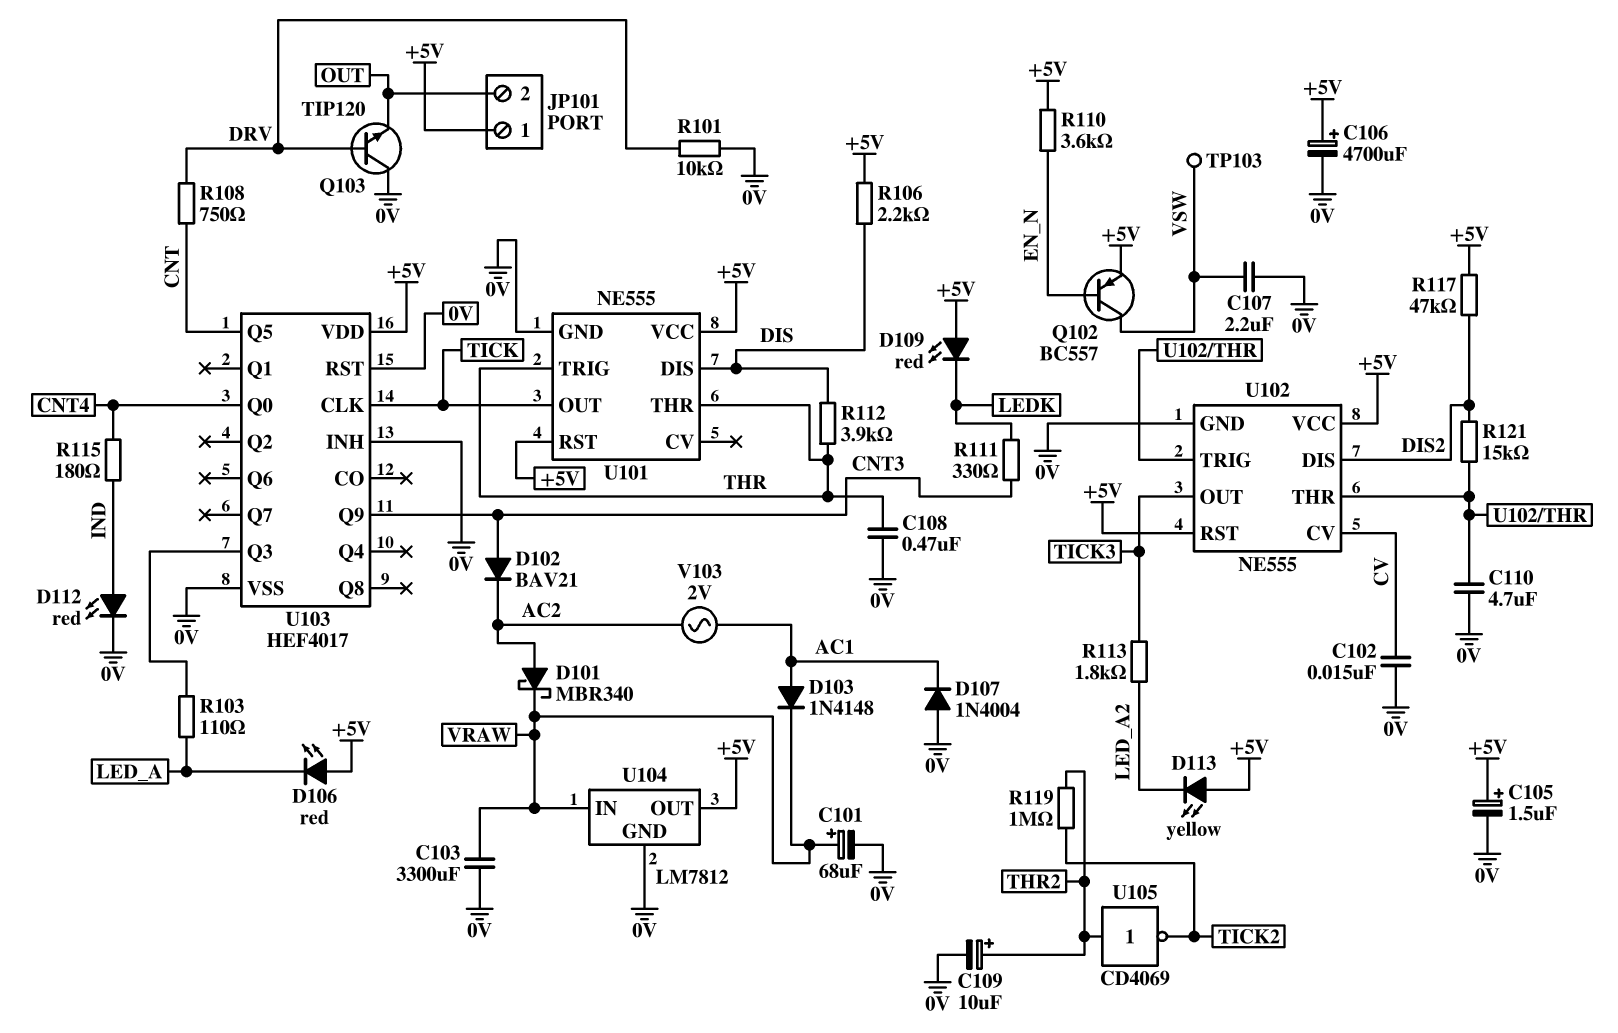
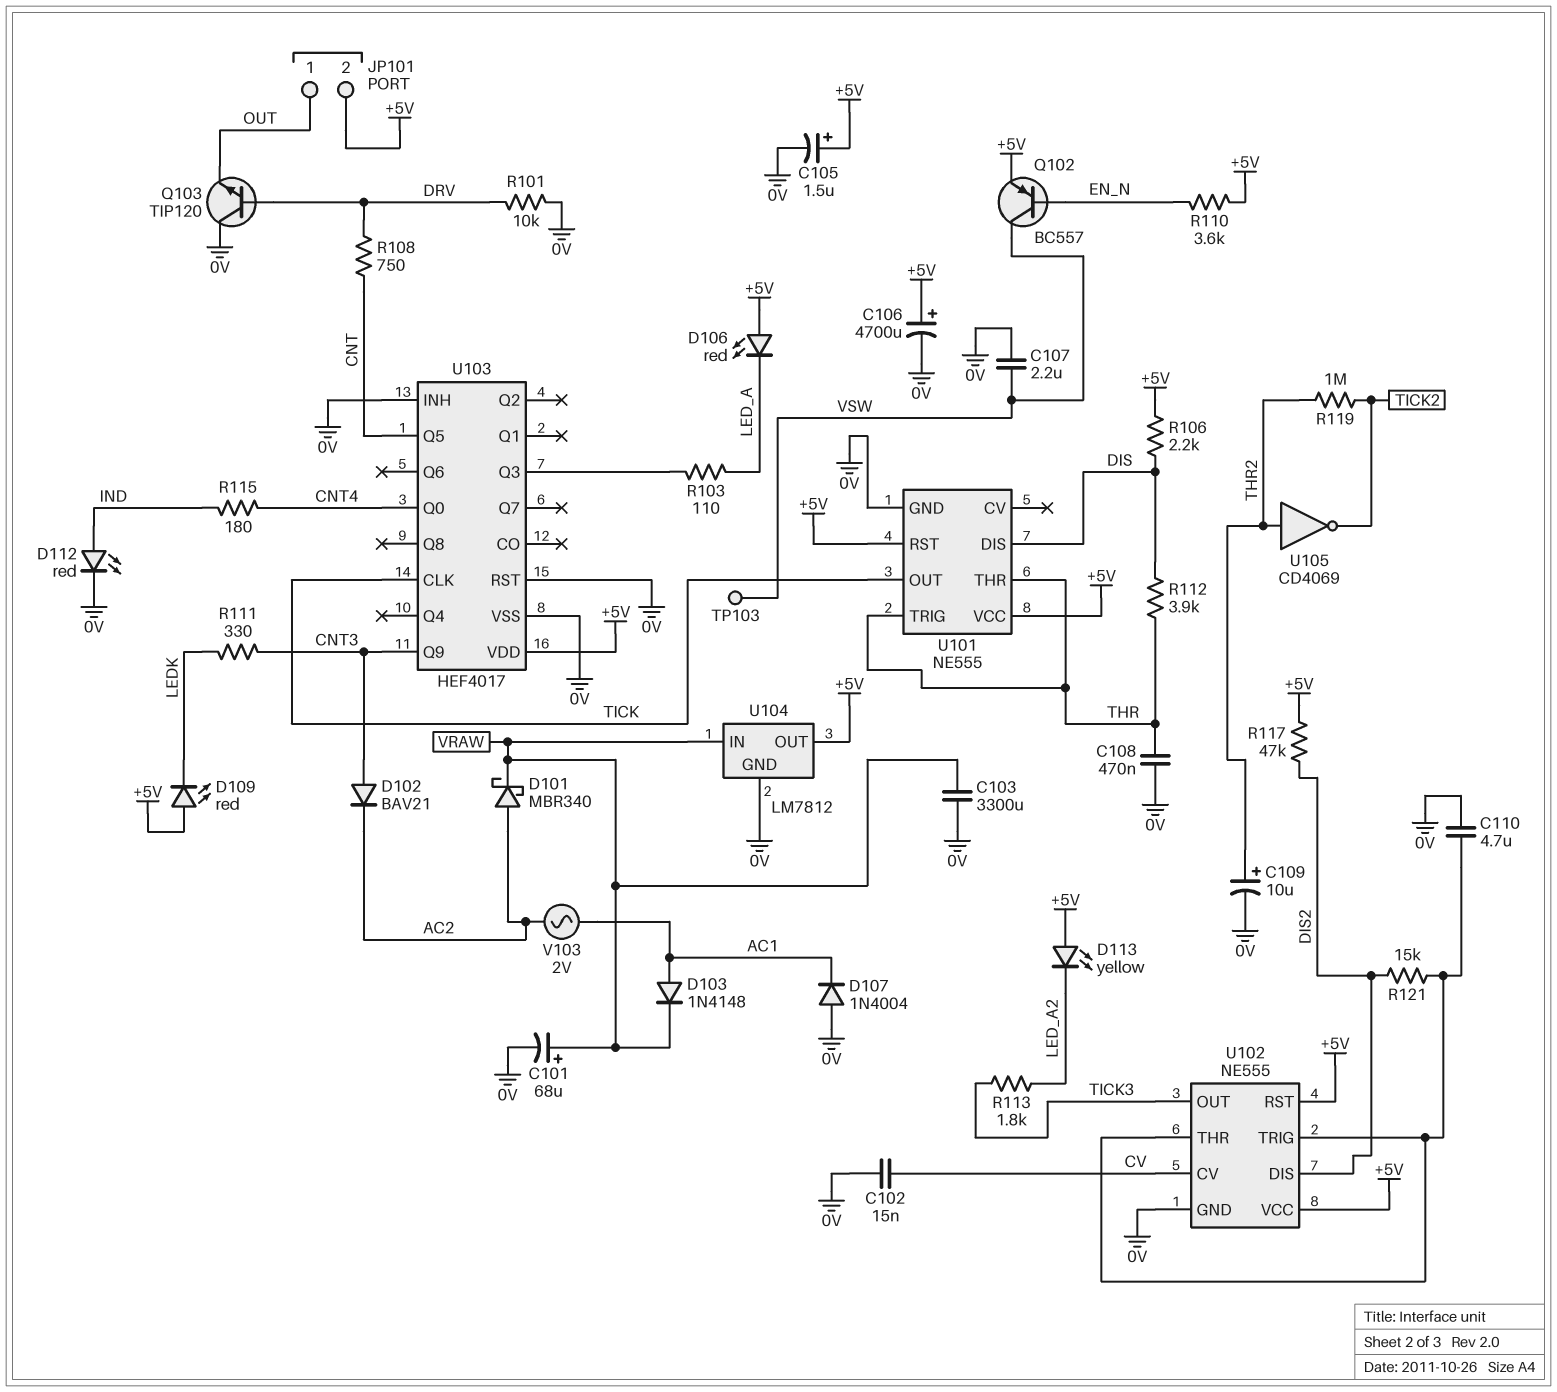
JP101 pin 1: +5V -> OUT
JP101 pin 2: OUT -> +5V

